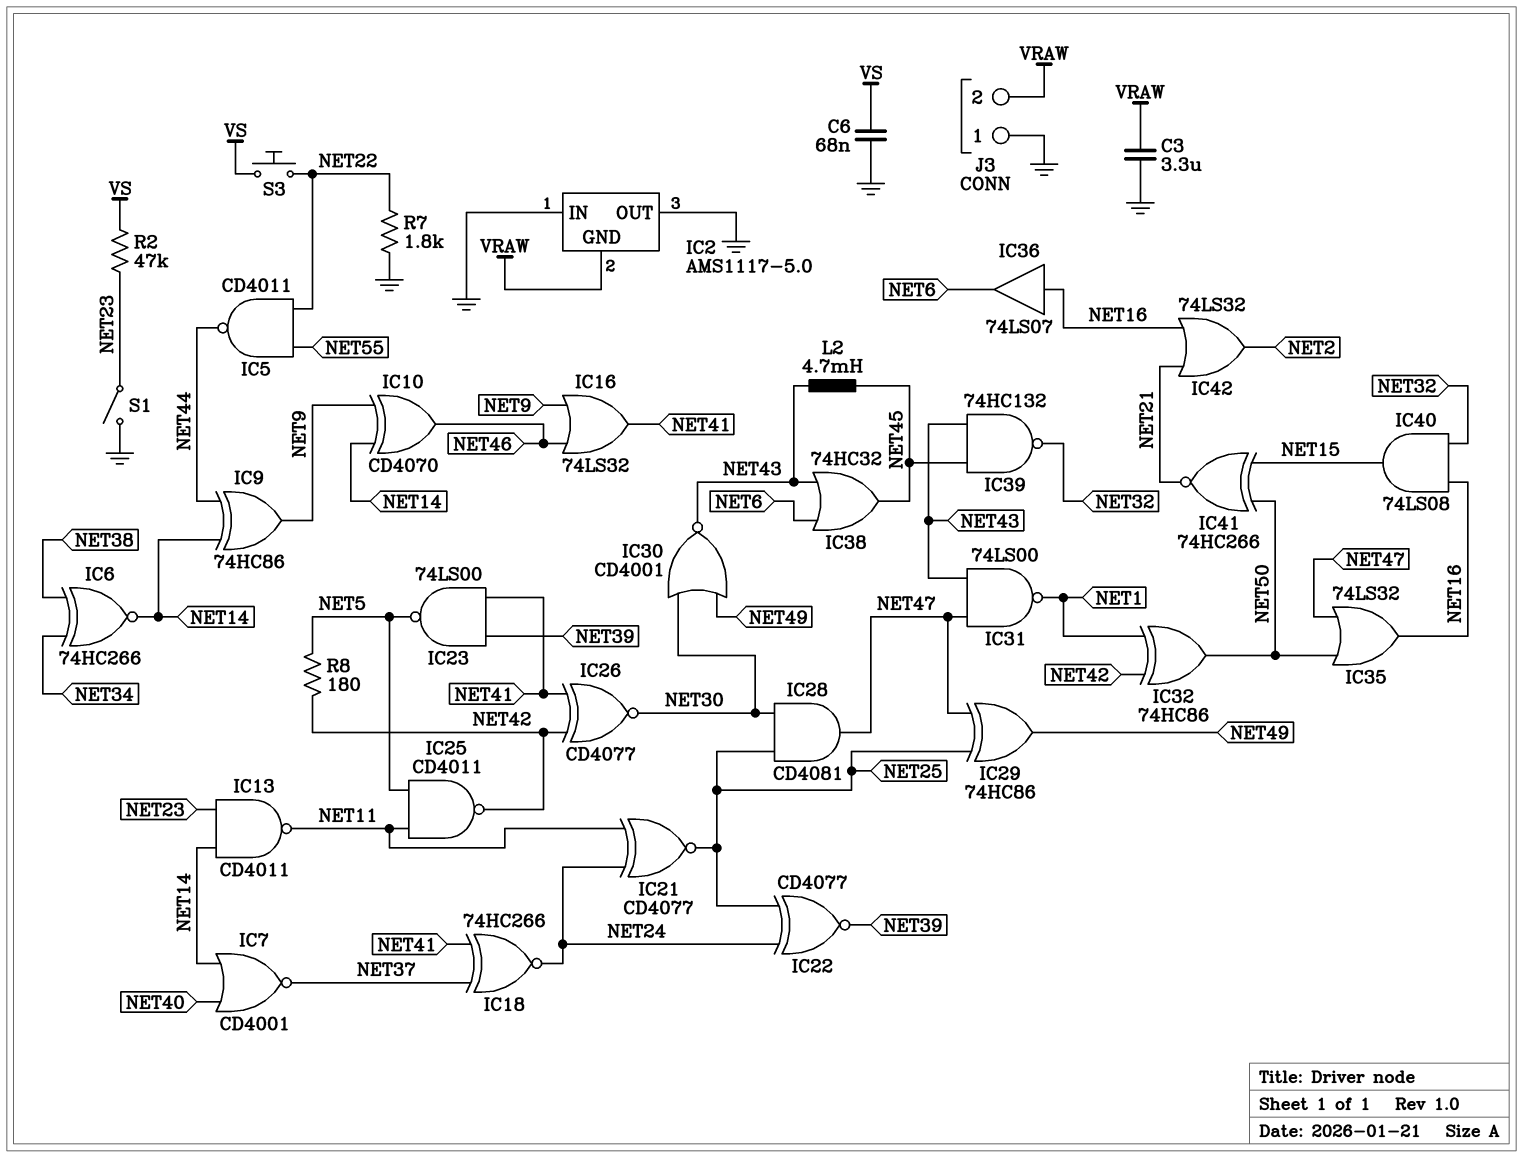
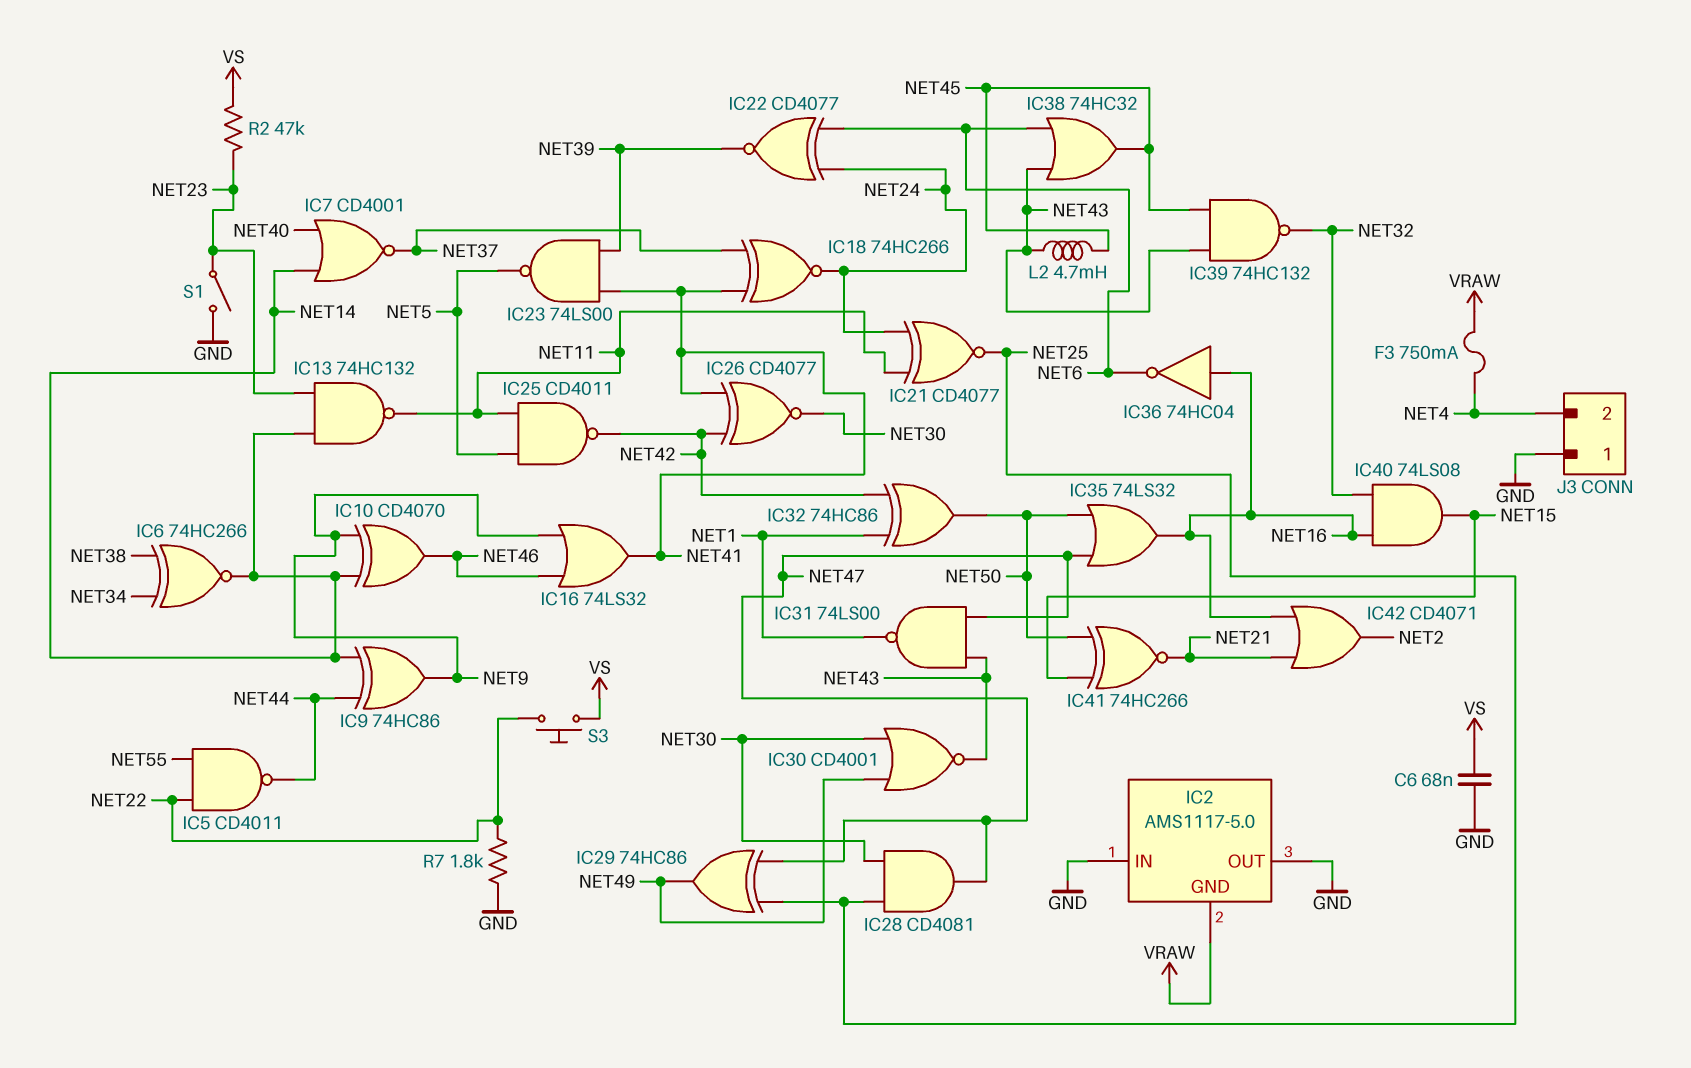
C3: 3.3uF (GND, VRAW) -> none
F3: none -> 750mA (NET4, VRAW)
IC13: NAND CD4011 (in NET14, in NET23, out NET11) -> NAND 74HC132 (in NET14, in NET23, out NET11)
IC22: XNOR CD4077 (in NET24, in NET25, out NET39) -> XNOR CD4077 (in NET6, in NET24, out NET39)
IC36: buffer 74LS07 (in NET16, out NET6) -> NOT 74HC04 (in NET16, out NET6)
IC42: OR 74LS32 (in NET16, in NET21, out NET2) -> OR CD4071 (in NET16, in NET21, out NET2)
J3 pin 2: VRAW -> NET4
R8: 180 (NET5, NET42) -> none

